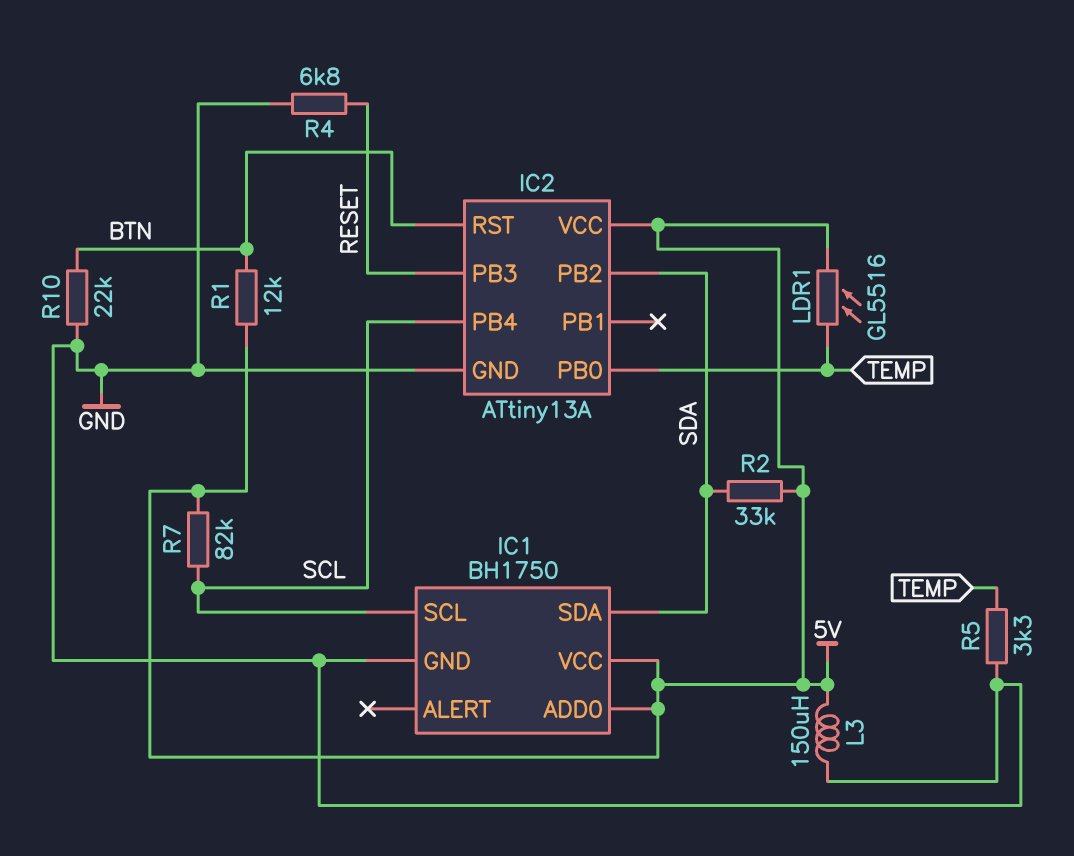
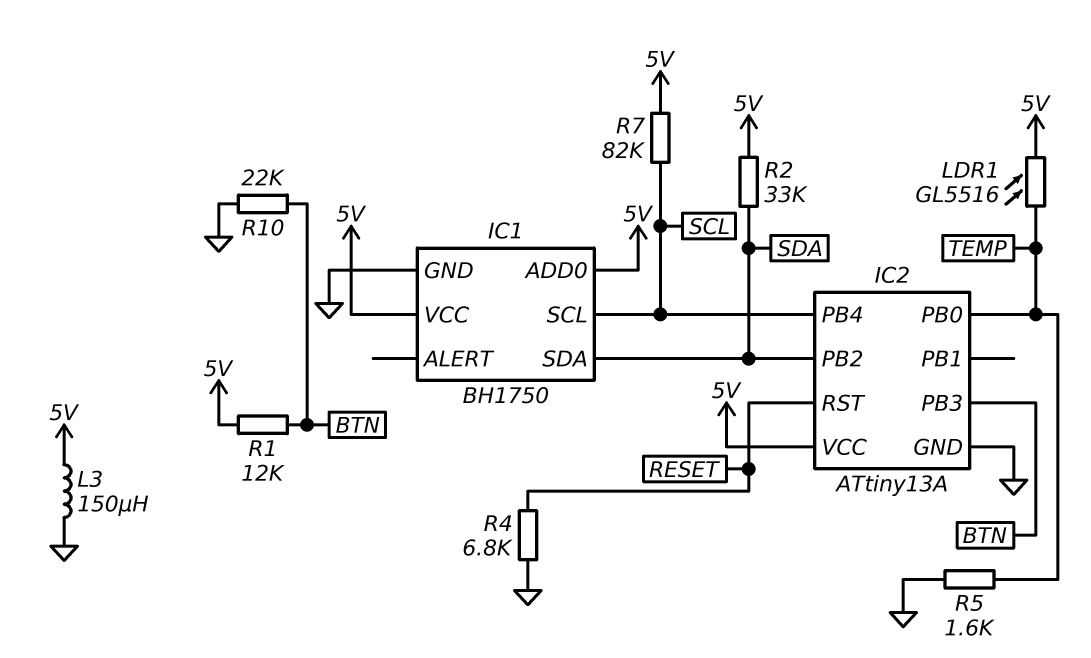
IC2 pin PB3: RESET -> BTN
IC2 pin RST: BTN -> RESET
R5: 3.3k (GND, TEMP) -> 1.6k (GND, TEMP)

